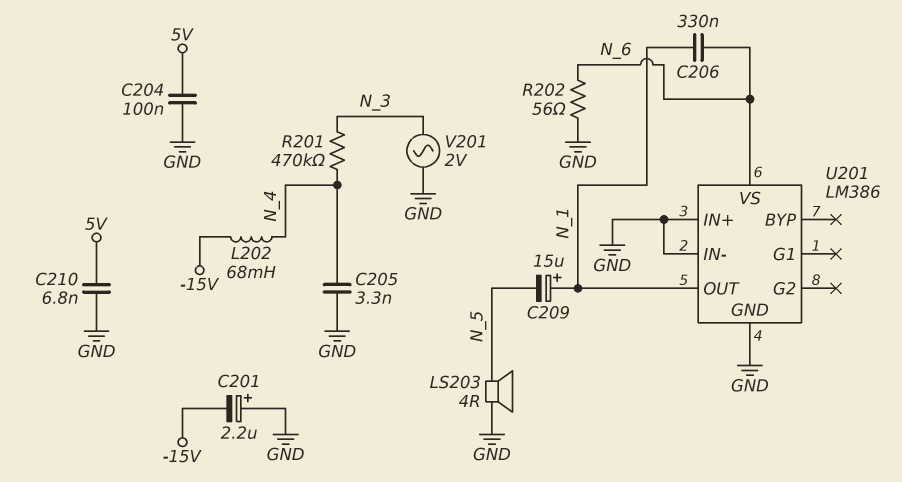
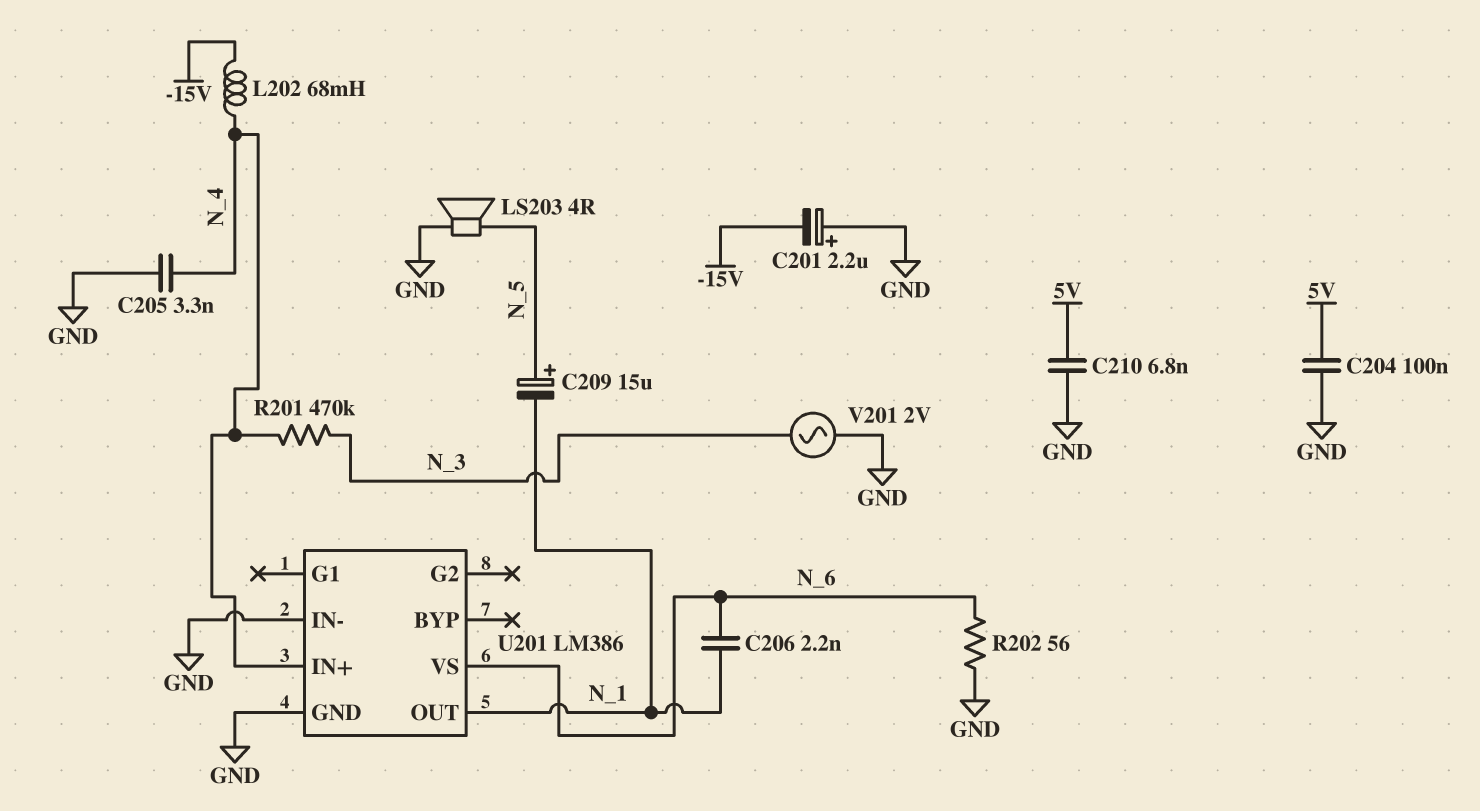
C206: 330nF (N_1, N_6) -> 2.2nF (N_1, N_6)
C209: 15uF (plus N_1, minus N_5) -> 15uF (plus N_5, minus N_1)
U201 pin IN+: GND -> N_4

